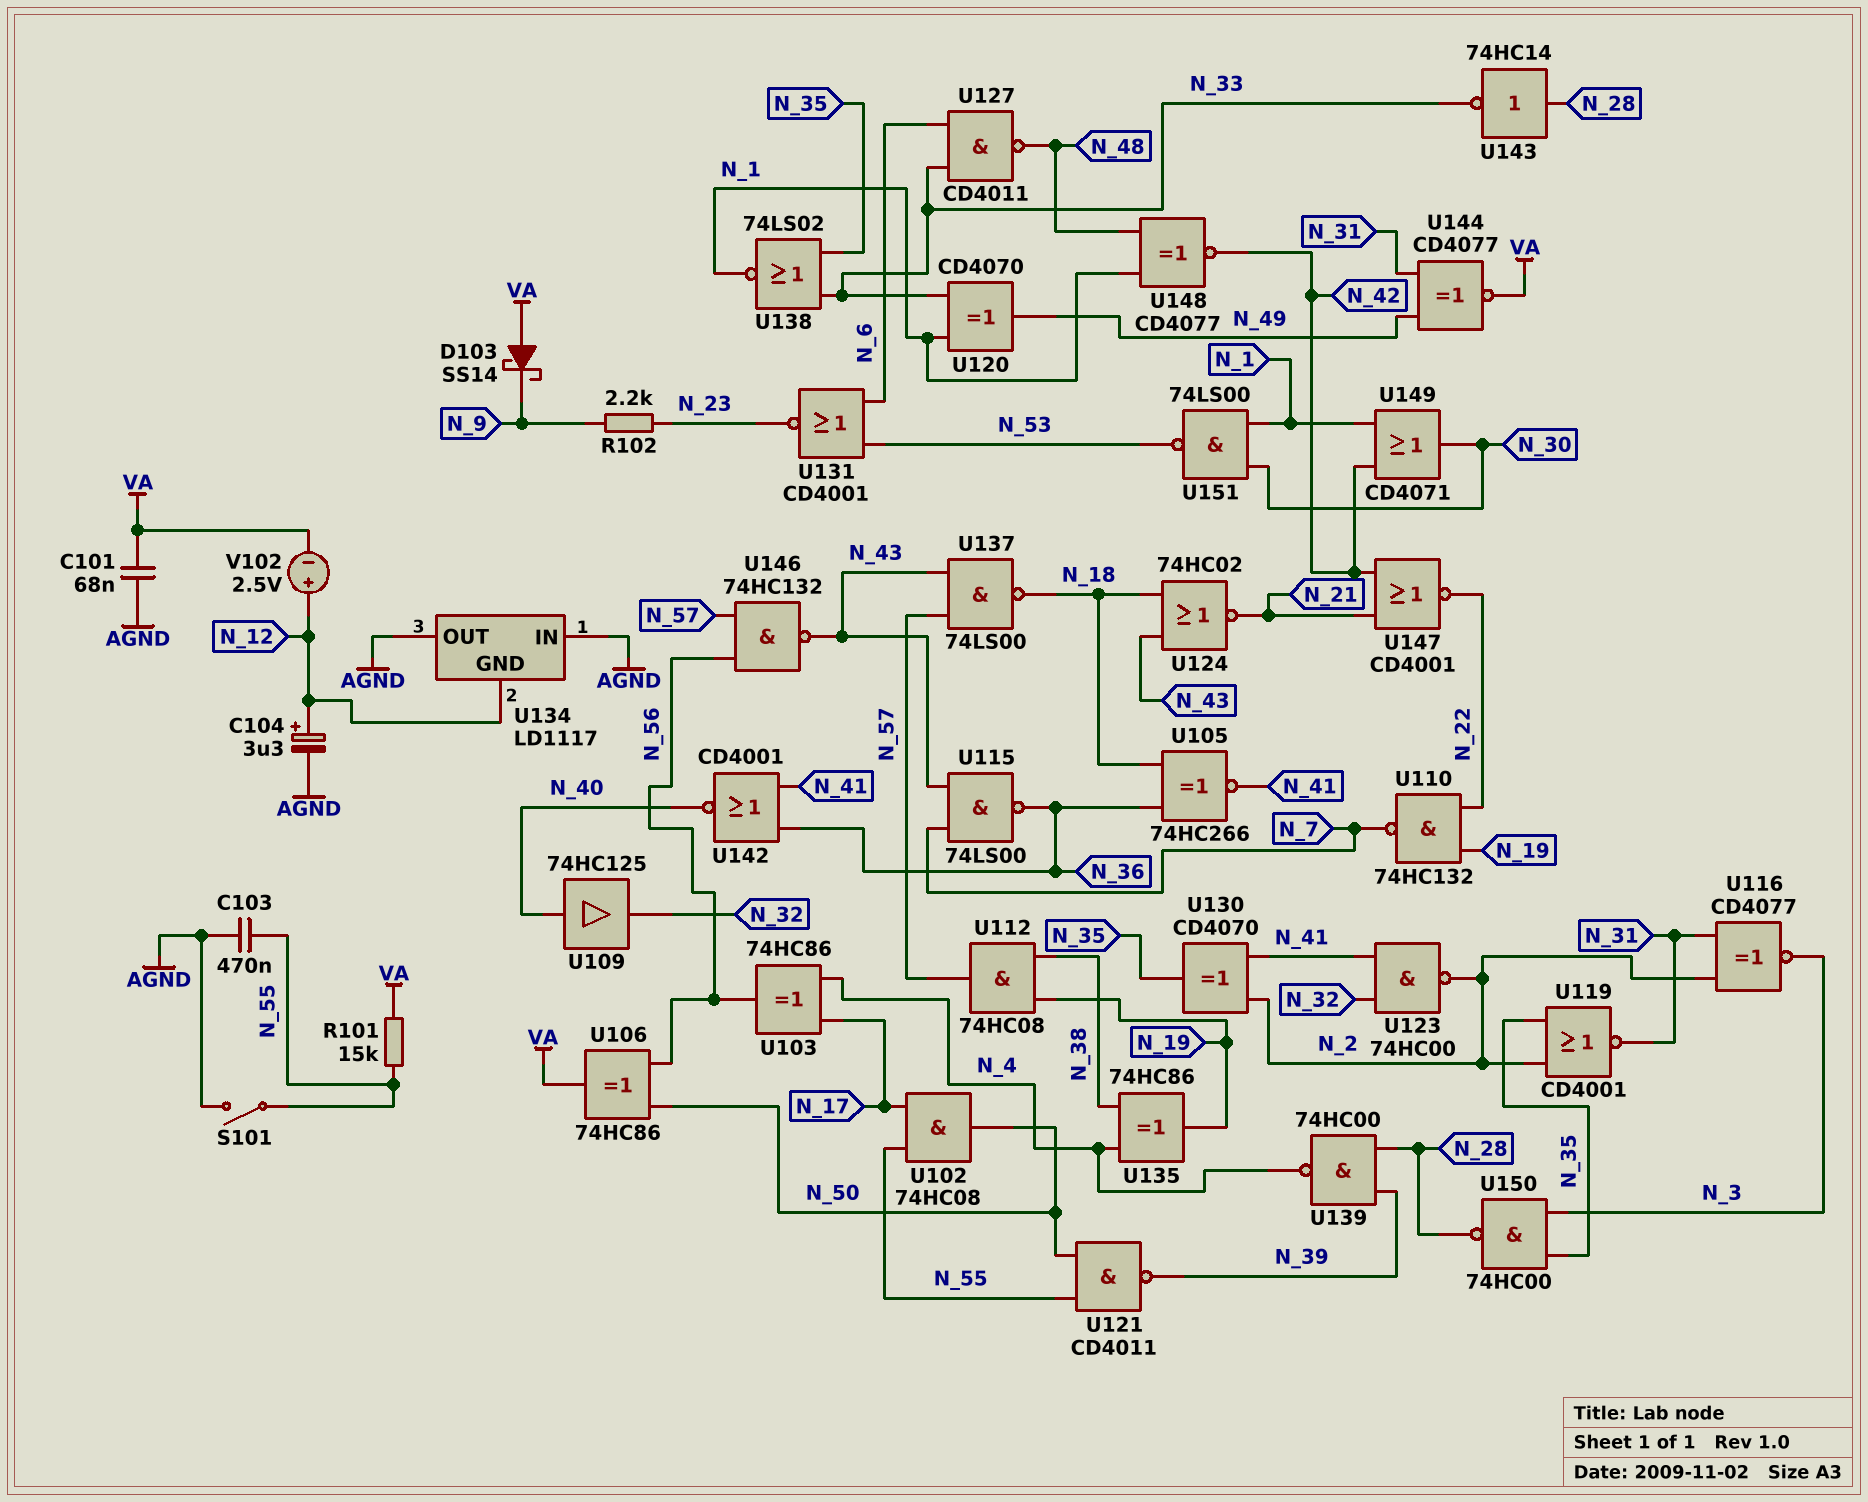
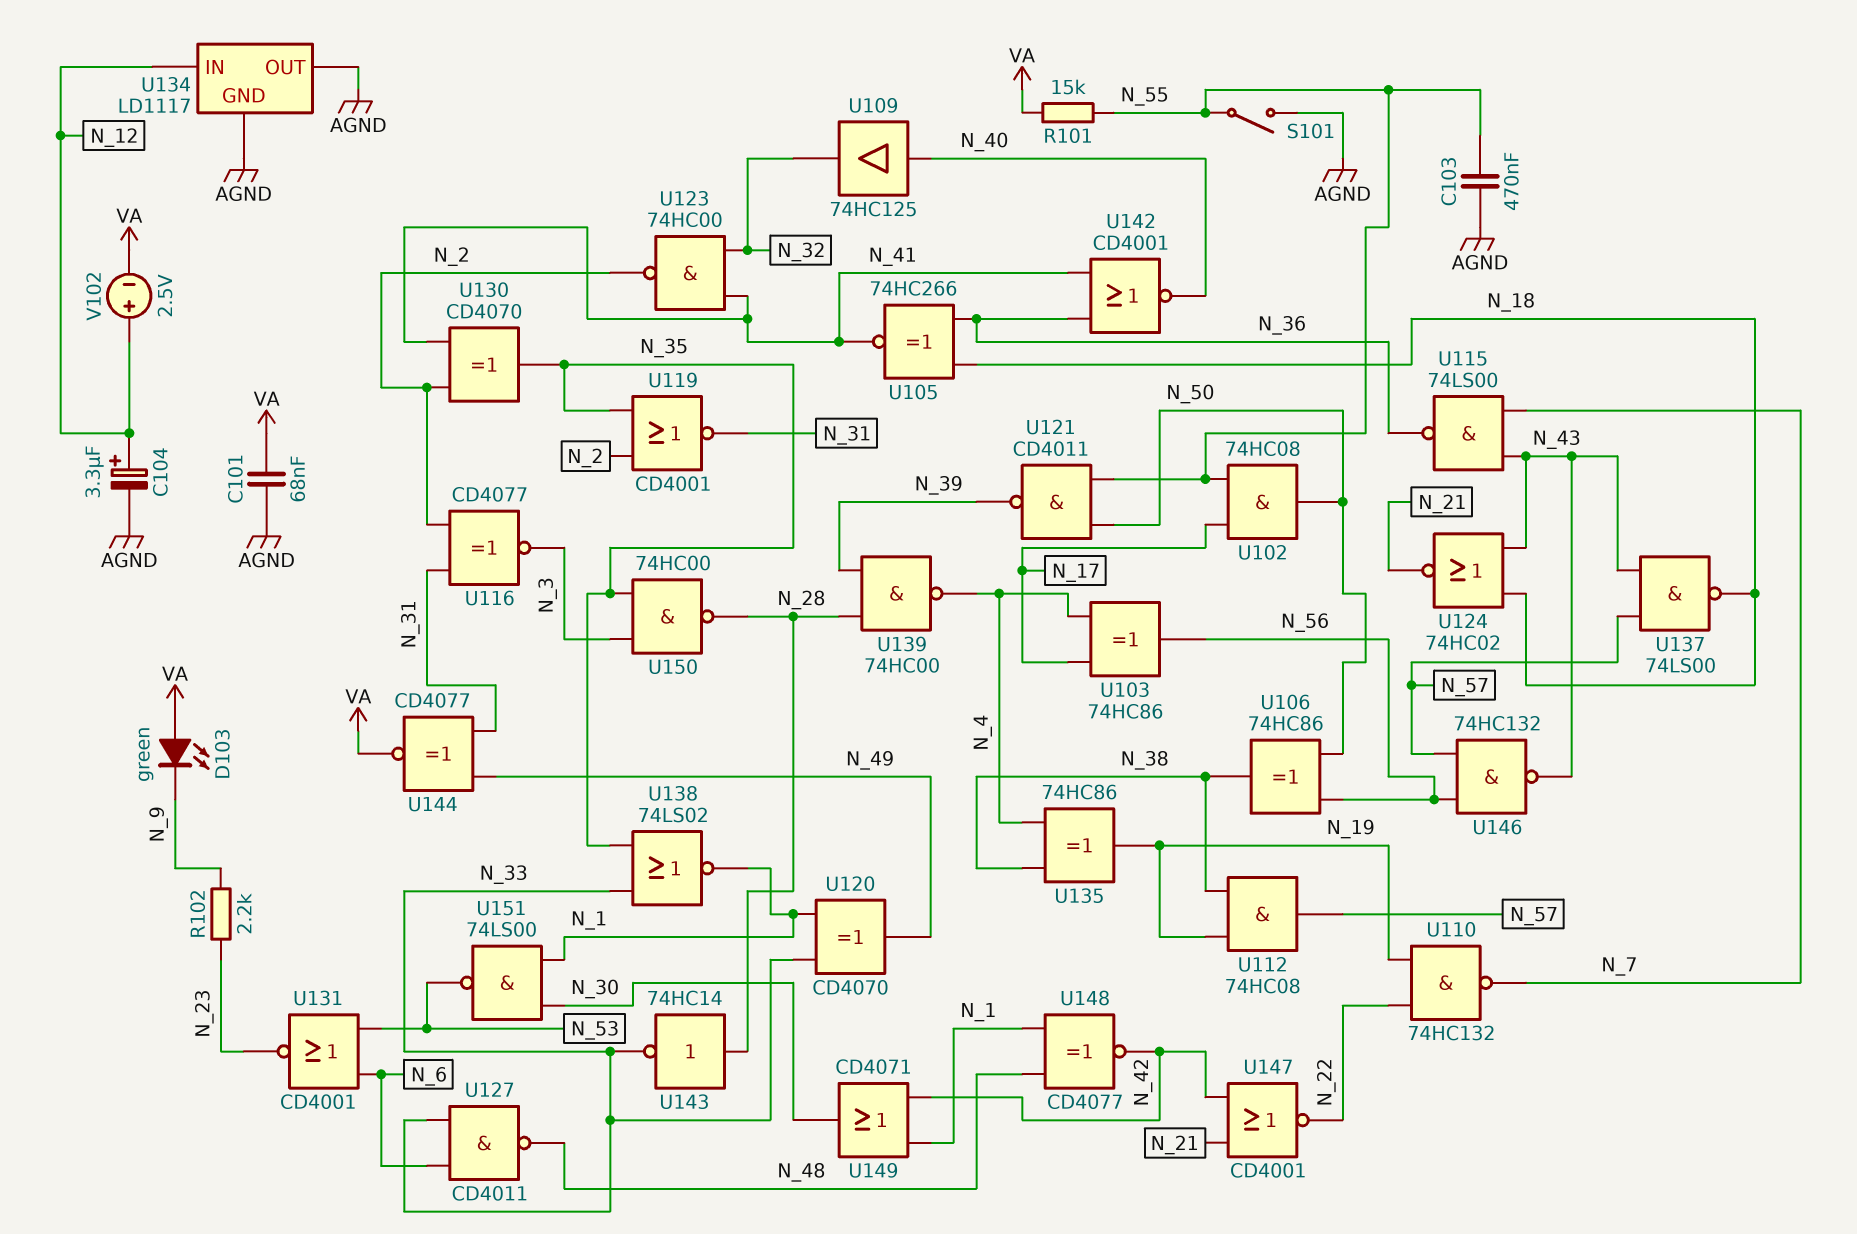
D103: schottky SS14 (A VA, K N_9) -> LED green (A VA, K N_9)
U106: XOR 74HC86 (in N_50, in N_56, out VA) -> XOR 74HC86 (in N_50, in N_56, out N_38)
U134 pin GND: N_12 -> AGND
U134 pin IN: AGND -> N_12

